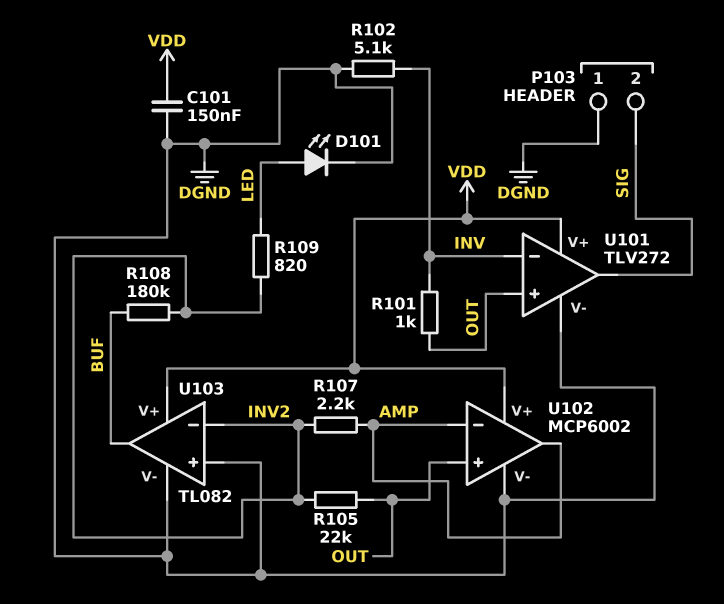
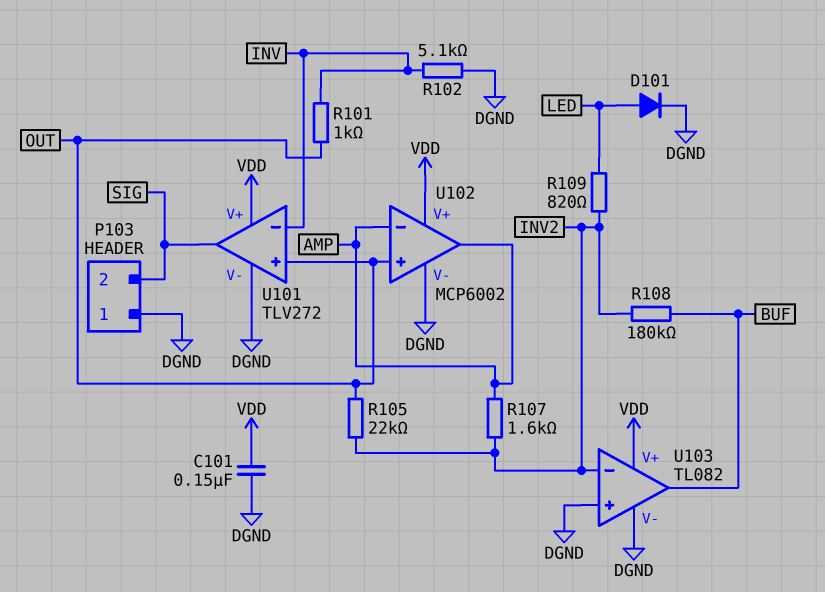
D101: LED (A LED, K DGND) -> diode (A LED, K DGND)
R107: 2.2k (AMP, INV2) -> 1.6k (AMP, INV2)

